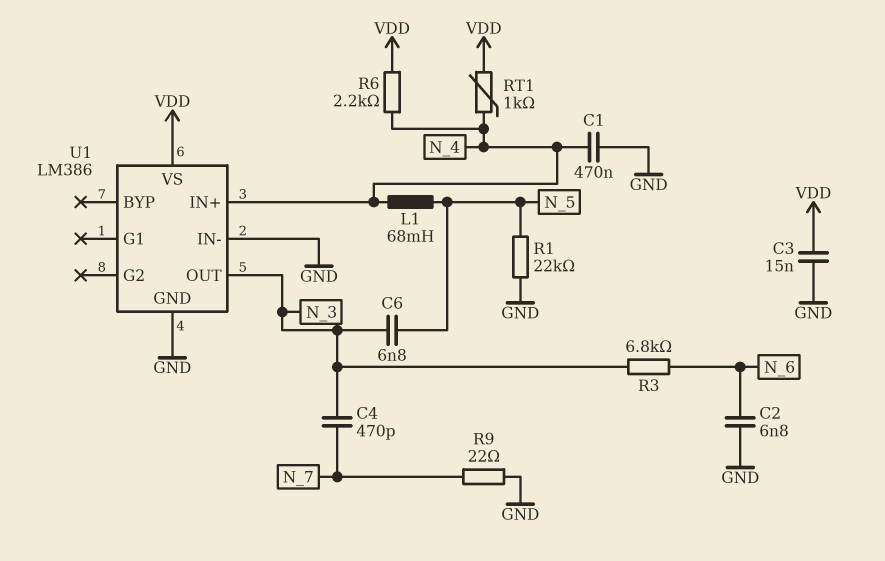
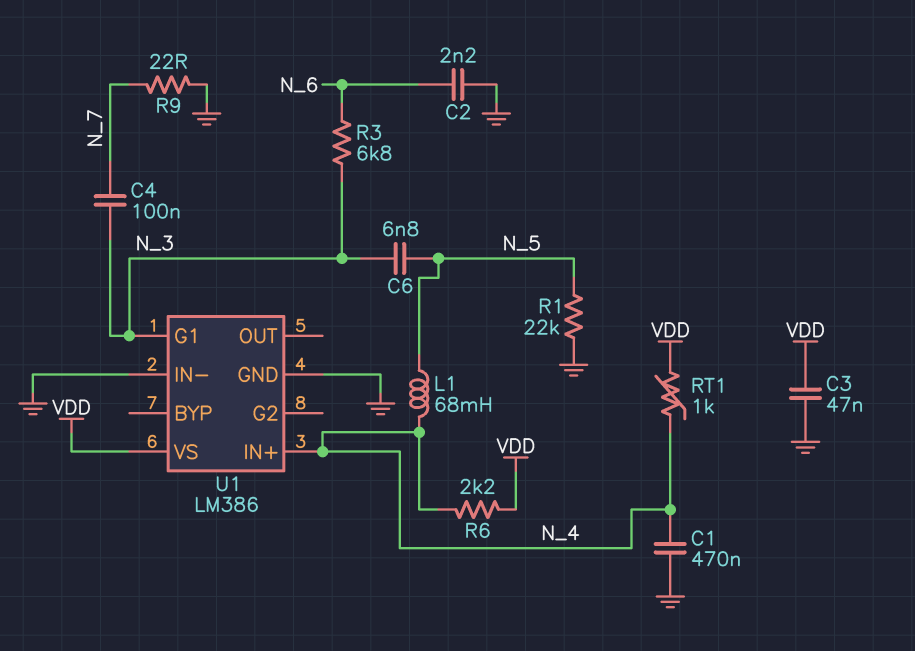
C2: 6.8nF (GND, N_6) -> 2.2nF (GND, N_6)
C3: 15nF (GND, VDD) -> 47nF (GND, VDD)
C4: 470pF (N_3, N_7) -> 100nF (N_3, N_7)
U1 pin G1: none -> N_3
U1 pin OUT: N_3 -> none

